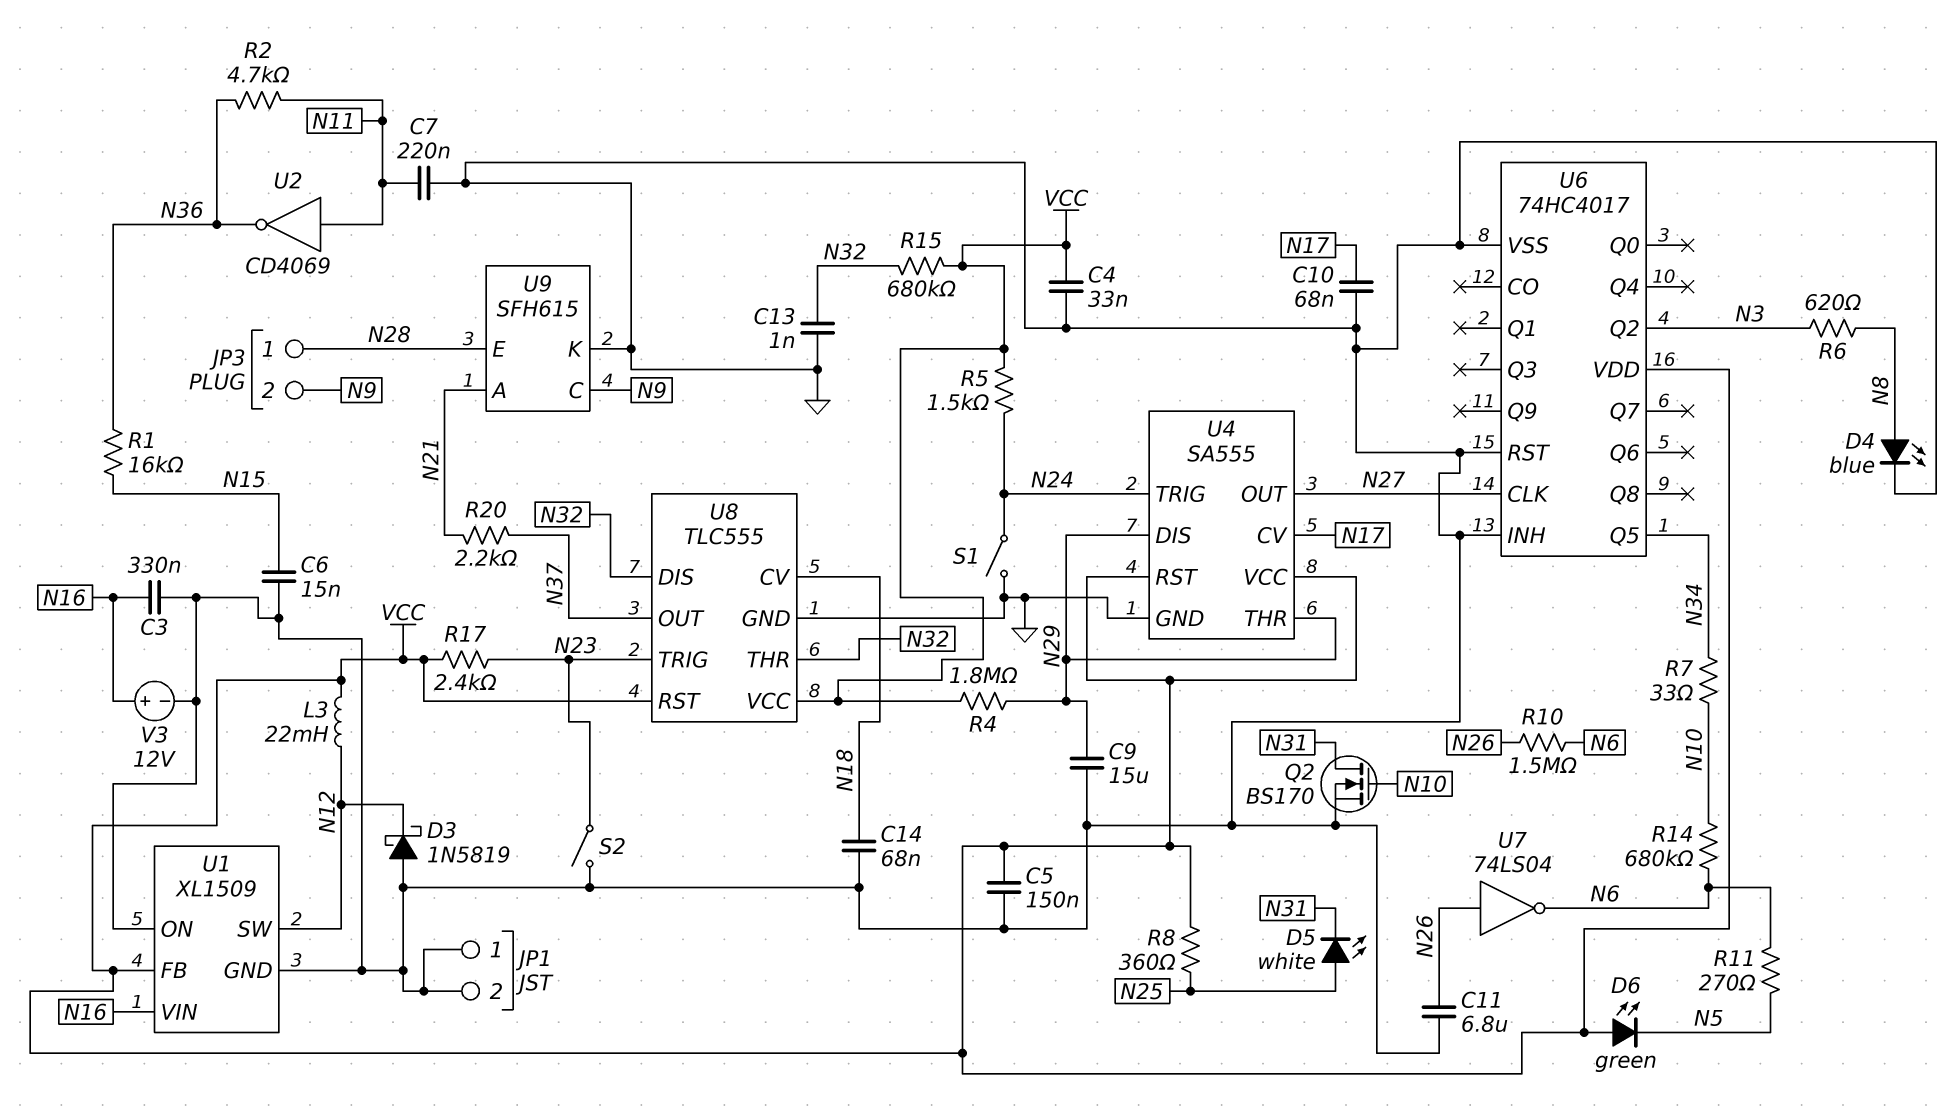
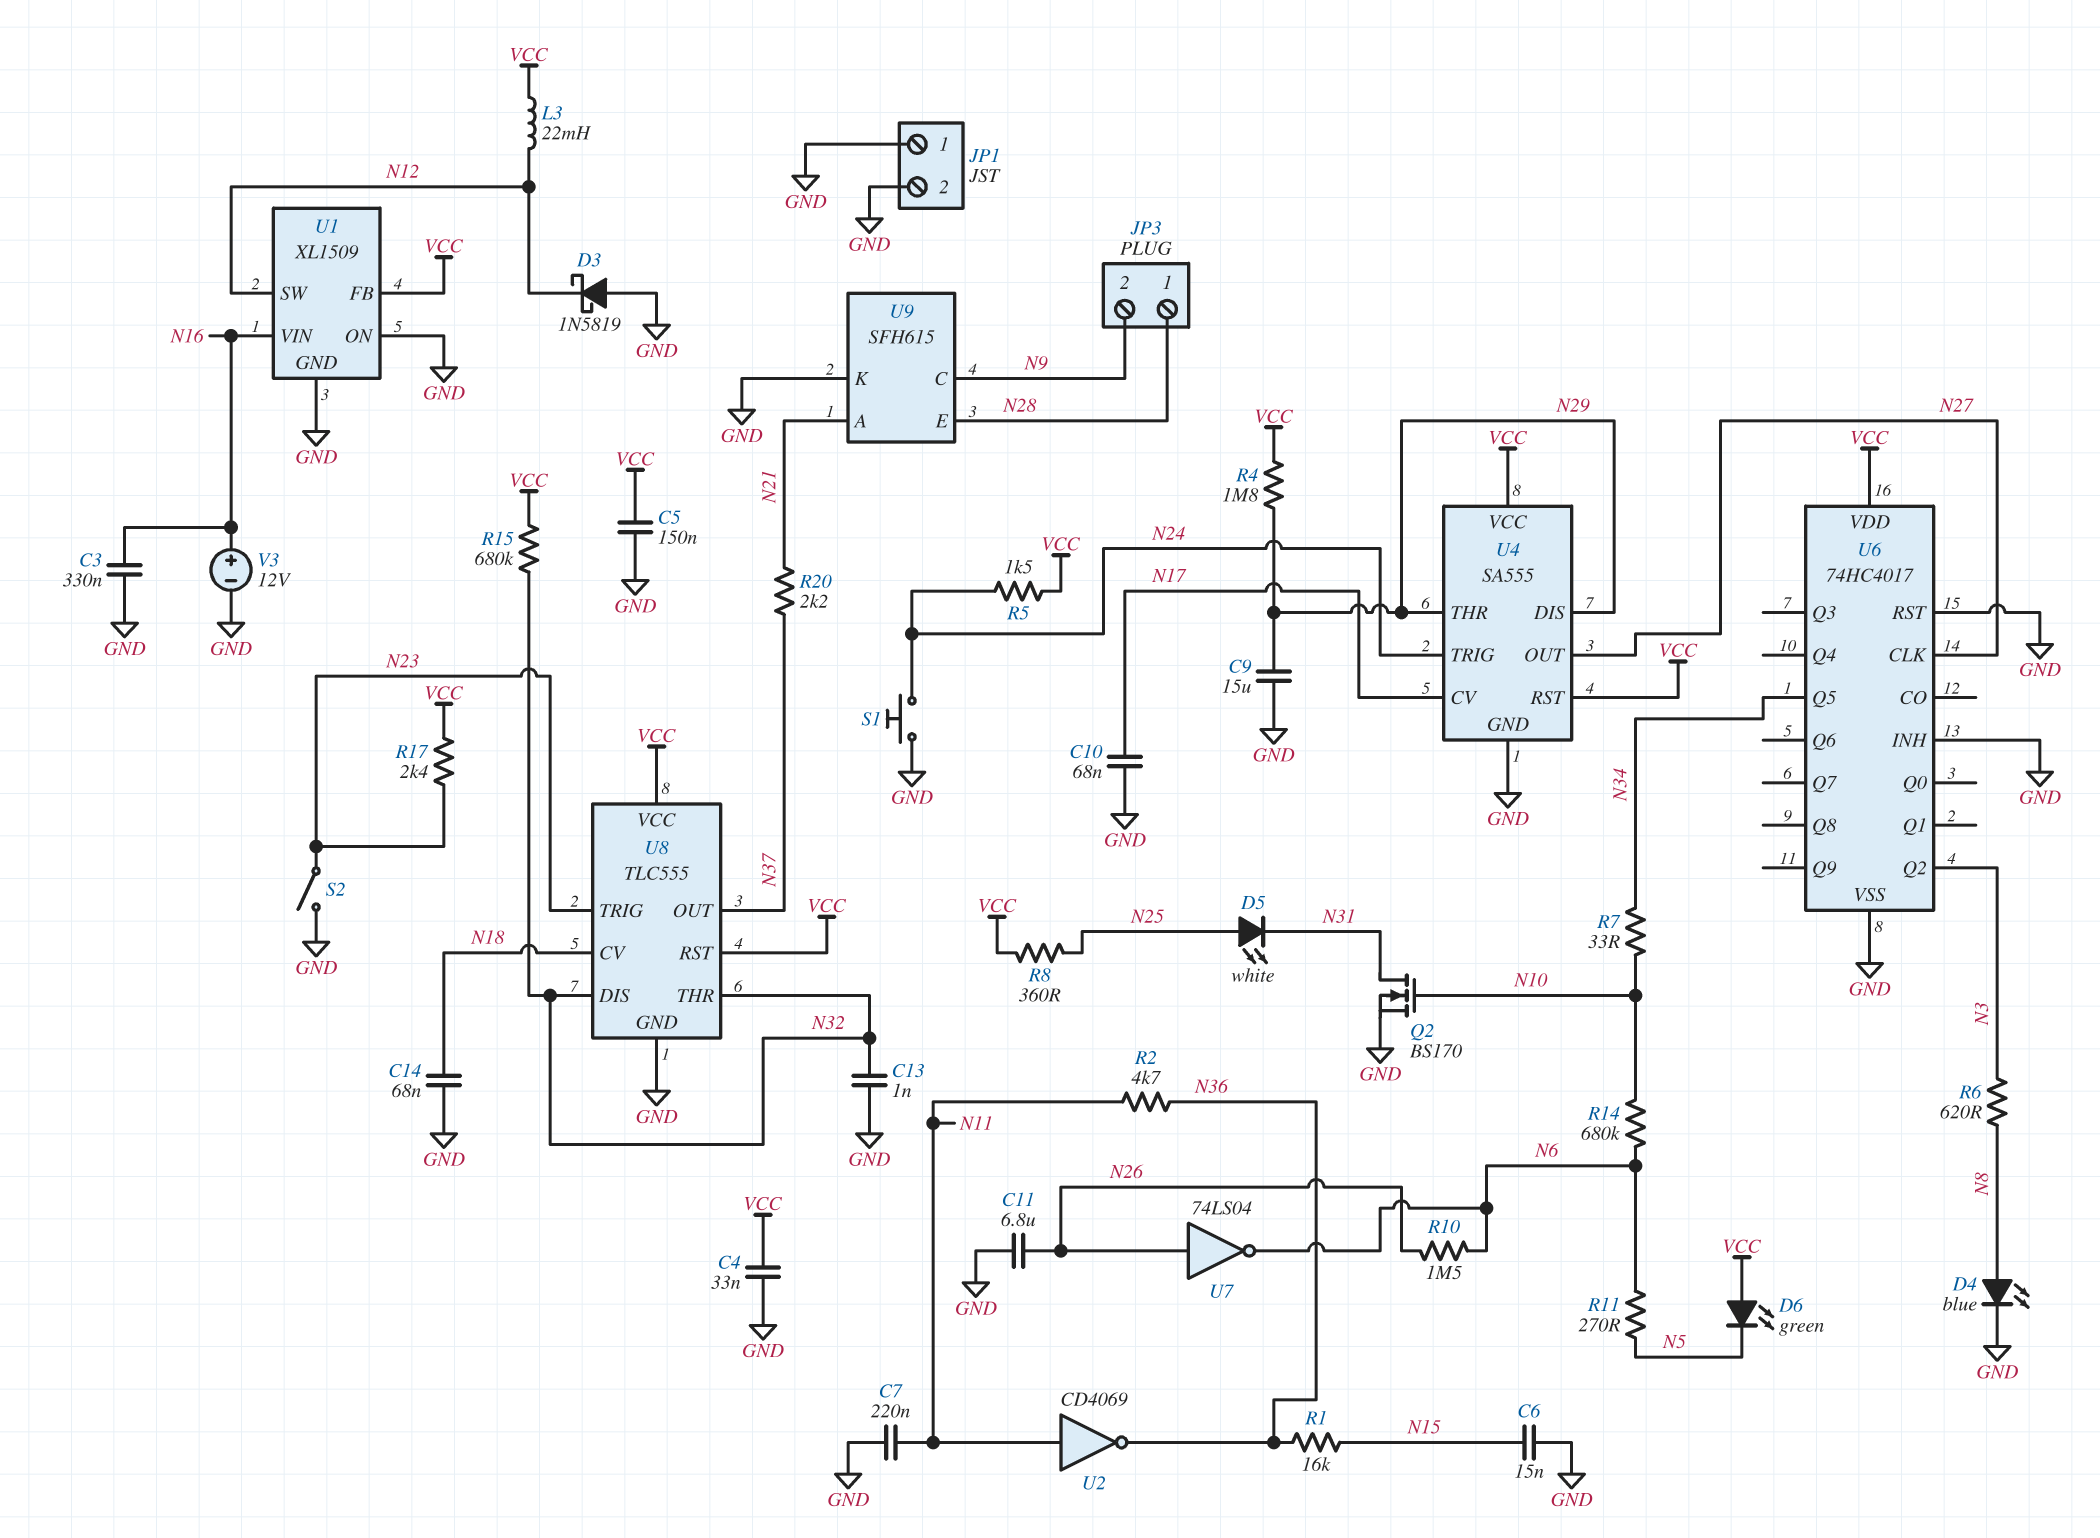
S1: switch (GND, N24) -> button (GND, N24)

